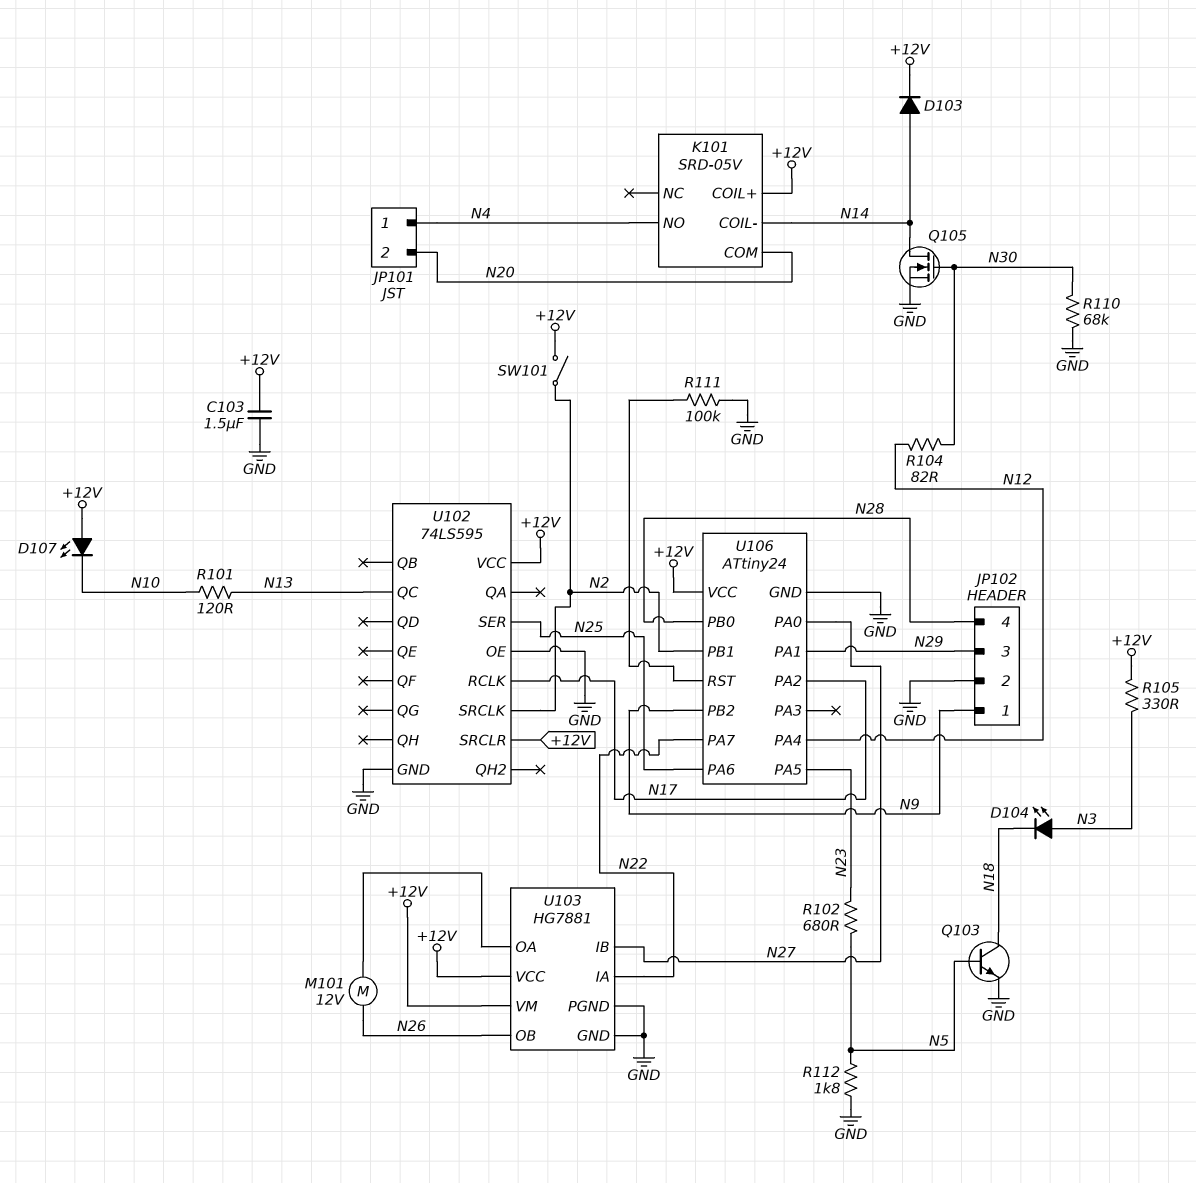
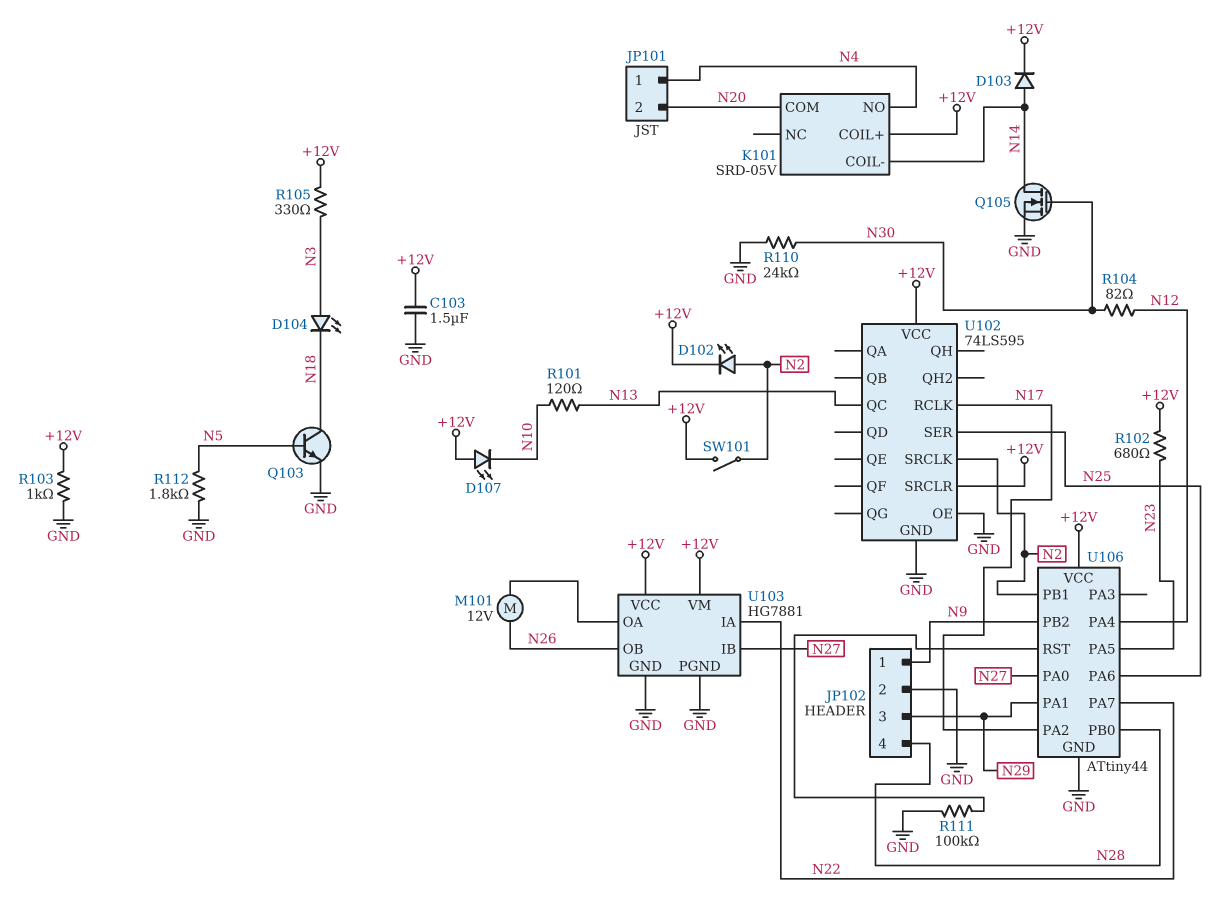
D102: none -> LED (A N2, K +12V)
R102: 680 (N5, N23) -> 680 (+12V, N23)
R103: none -> 1k (+12V, GND)
R110: 68k (GND, N30) -> 24k (GND, N30)
U106: ATtiny24 -> ATtiny44

